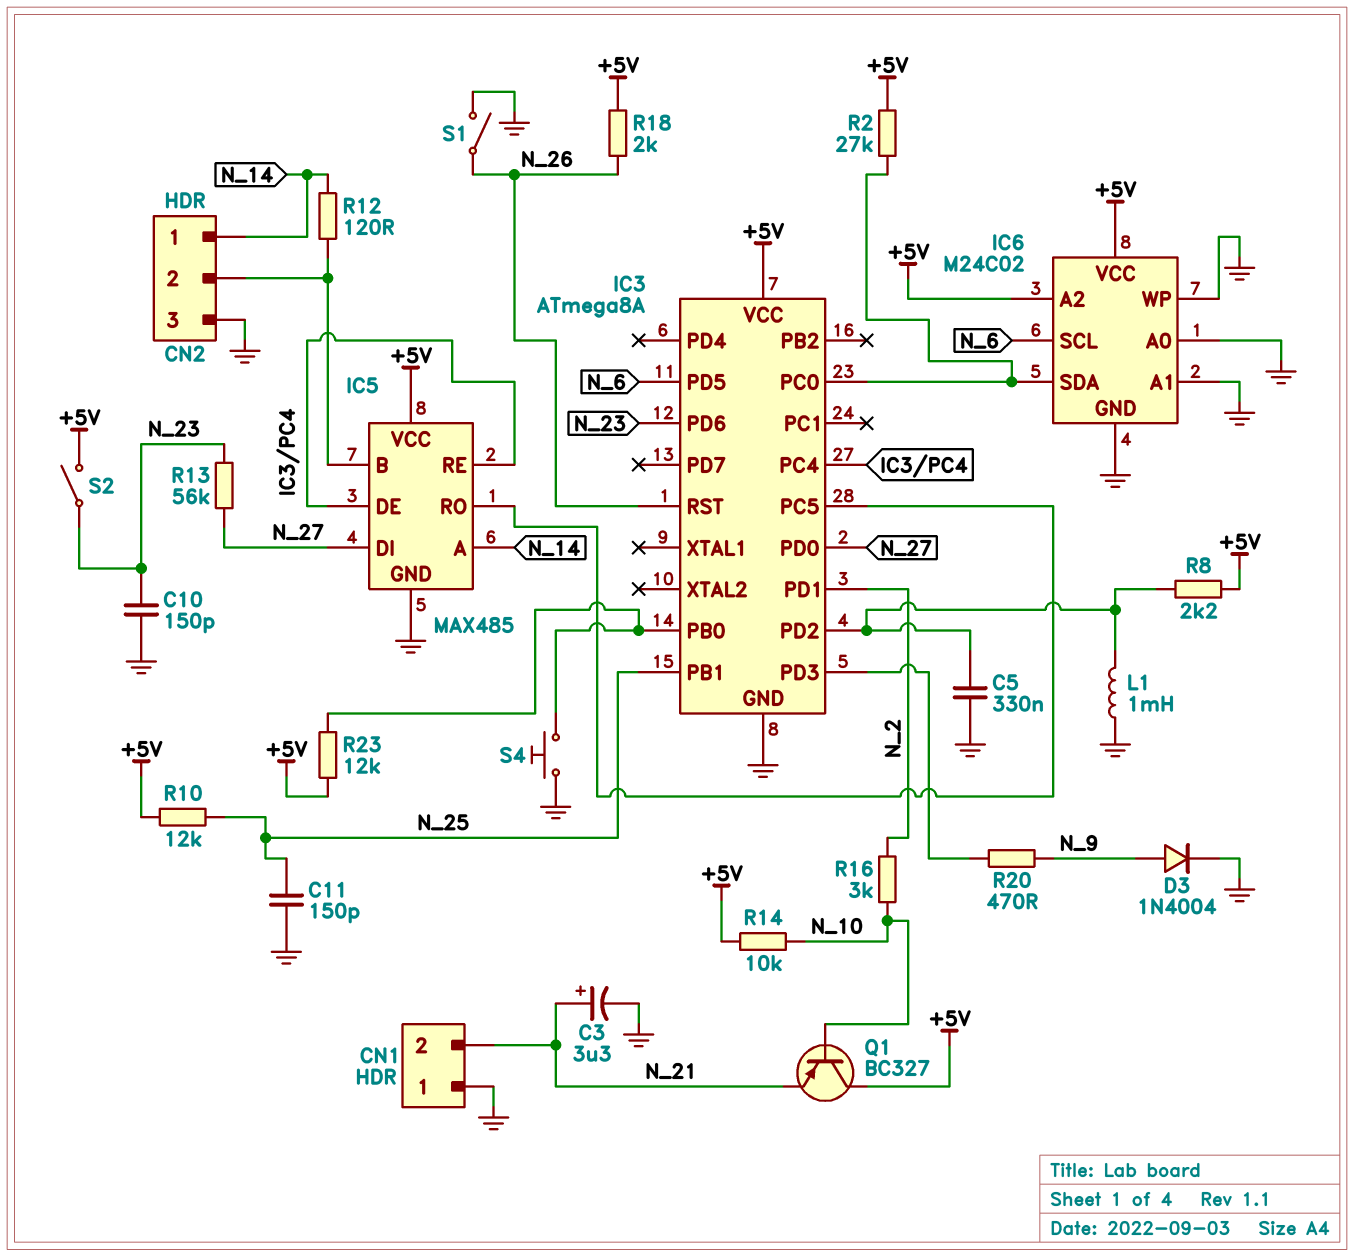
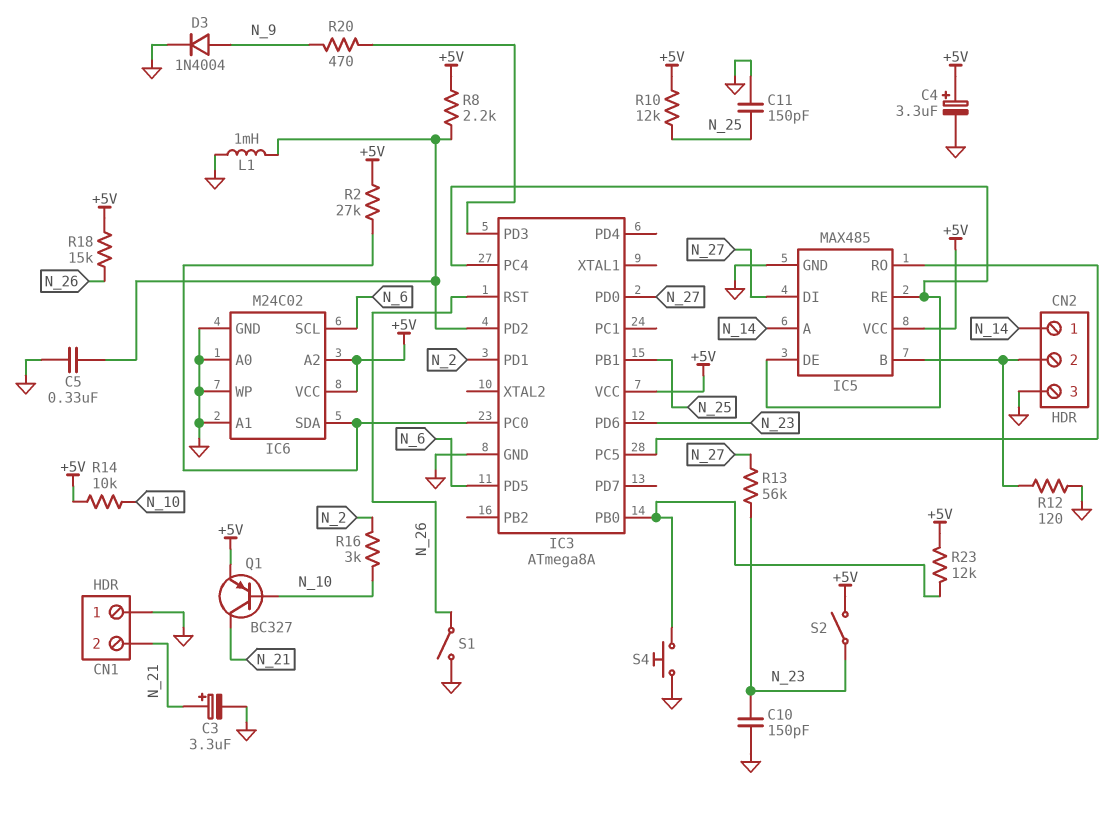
C4: none -> 3.3uF (plus +5V, minus GND)
Q1: PNP BC327 (B N_10, C +5V, E N_21) -> PNP BC327 (B N_10, C N_21, E +5V)
R12: 120 (CN2/2, N_14) -> 120 (CN2/2, GND)
R18: 2k (+5V, N_26) -> 15k (+5V, N_26)

